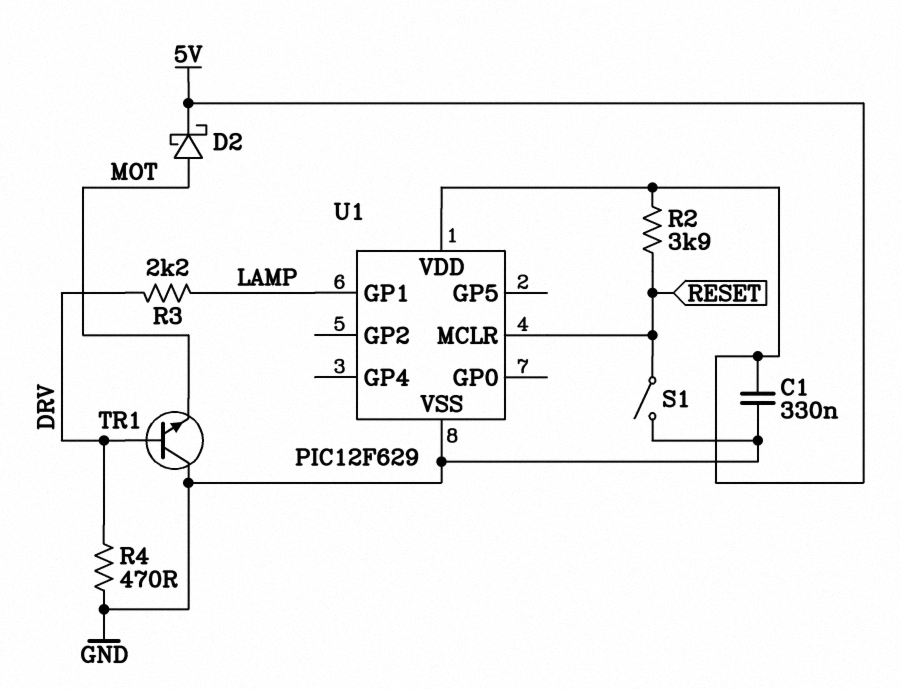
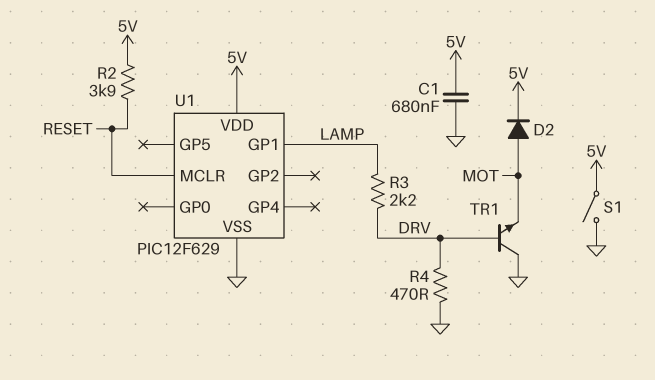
C1: 330nF (5V, GND) -> 680nF (5V, GND)
D2: schottky (A MOT, K 5V) -> diode (A MOT, K 5V)
S1: switch (GND, RESET) -> switch (5V, GND)

